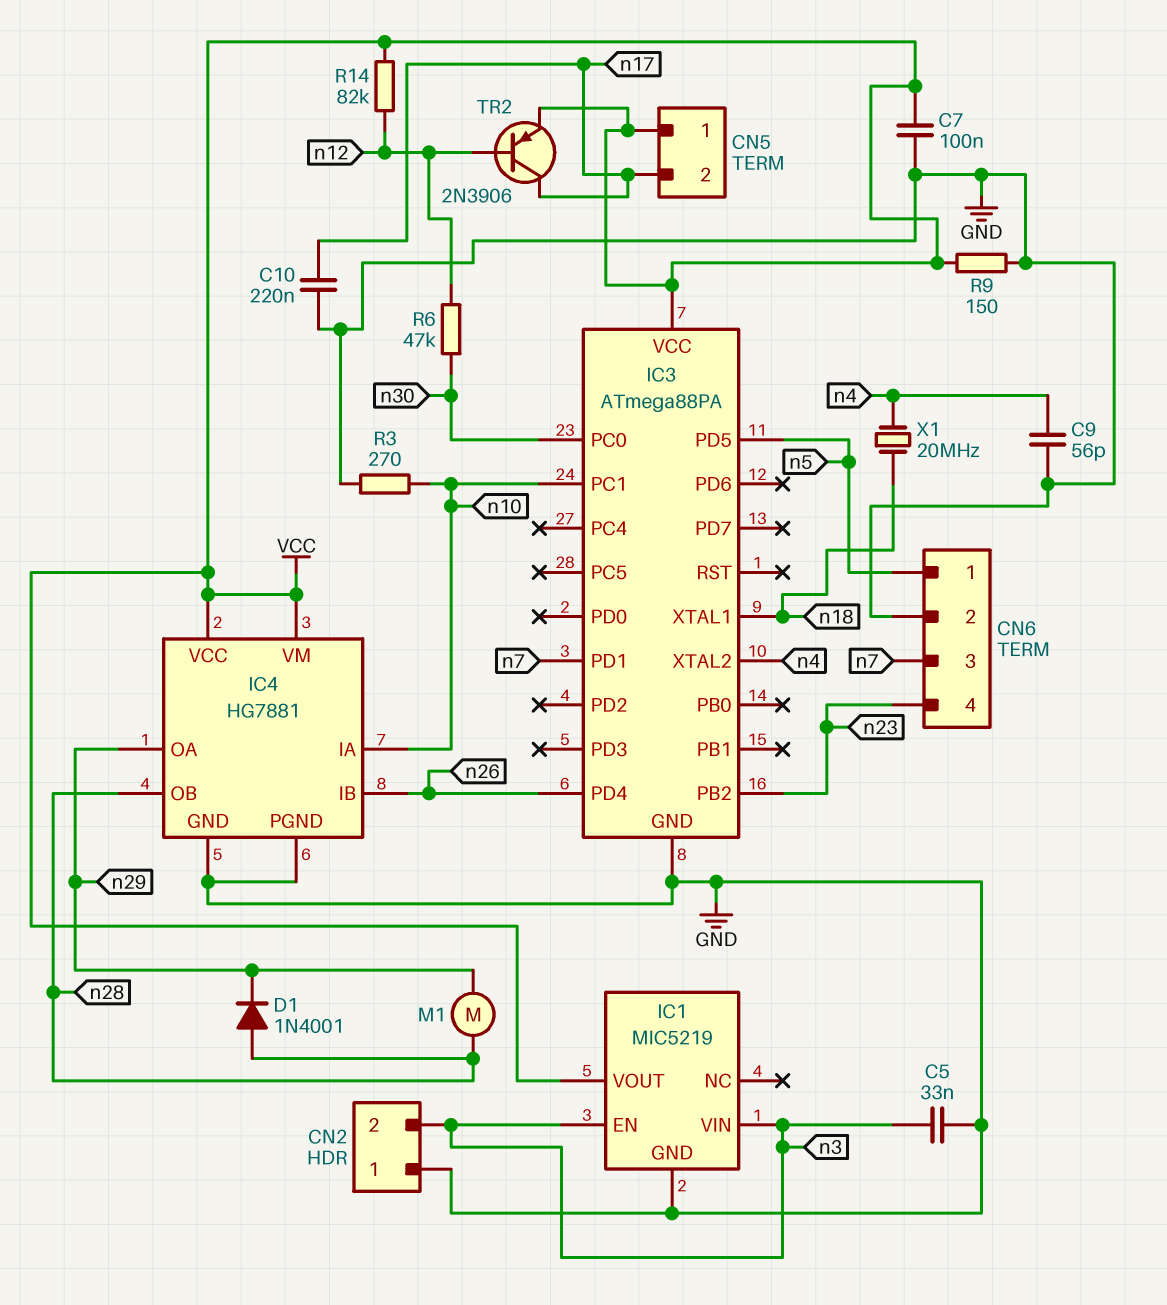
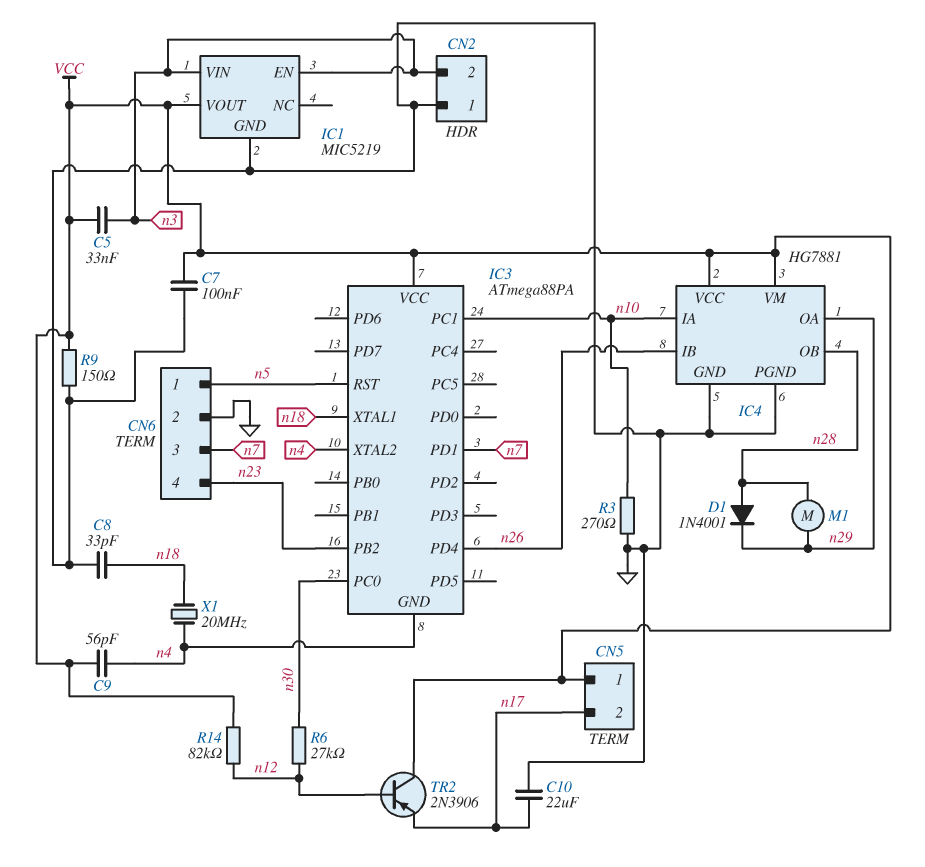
C5: 33nF (GND, n3) -> 33nF (VCC, n3)
C8: none -> 33pF (GND, n18)
C9: 56pF (GND, n4) -> 56pF (VCC, n4)
C10: 220nF (GND, n17) -> 22uF (GND, n17)
IC3 pin GND: GND -> n4
IC3 pin PD5: n5 -> none
IC3 pin RST: none -> n5
R6: 47k (n12, n30) -> 27k (n12, n30)
TR2: PNP 2N3906 (B n12, C n17, E VCC) -> PNP 2N3906 (B n12, C VCC, E n17)

